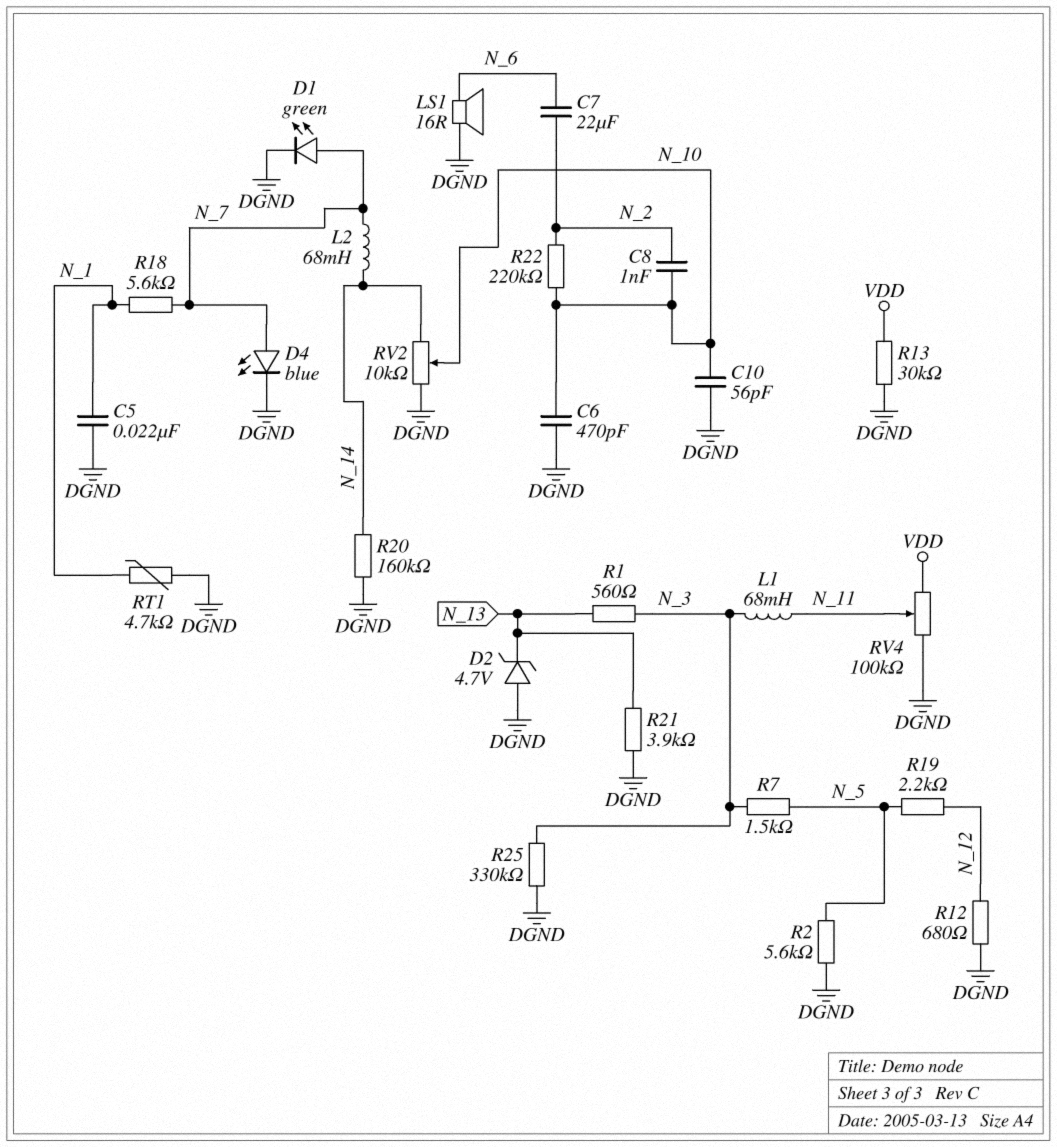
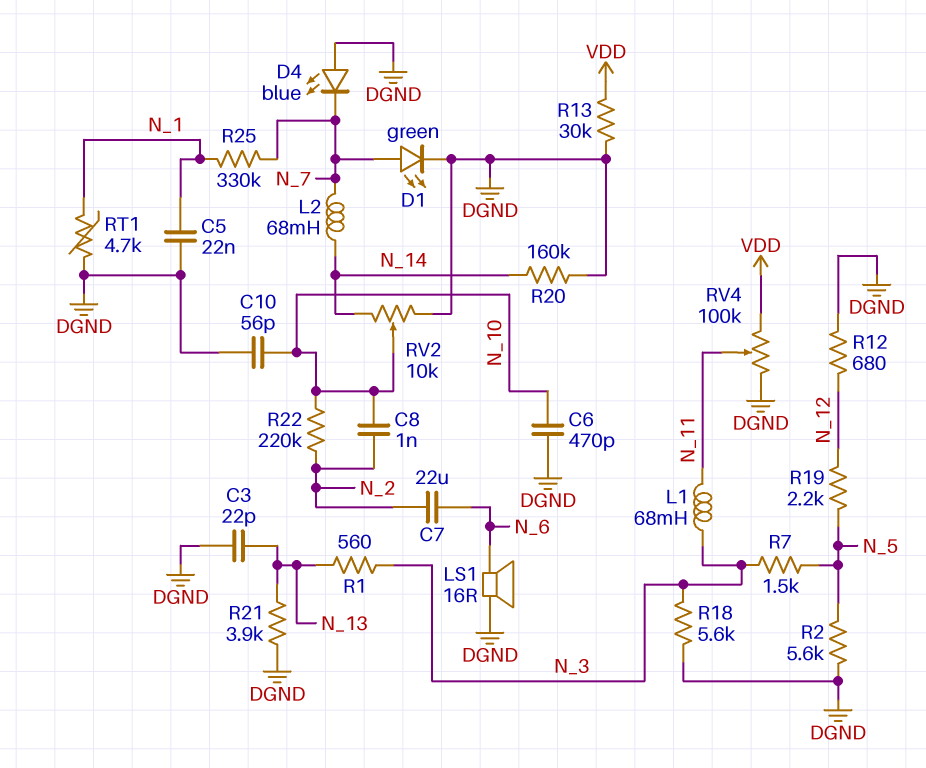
C3: none -> 22pF (DGND, N_13)
D2: zener 4.7V (A DGND, K N_13) -> none
D4: LED blue (A N_7, K DGND) -> LED blue (A DGND, K N_7)
R18: 5.6k (N_1, N_7) -> 5.6k (DGND, N_3)
R25: 330k (DGND, N_3) -> 330k (N_1, N_7)

